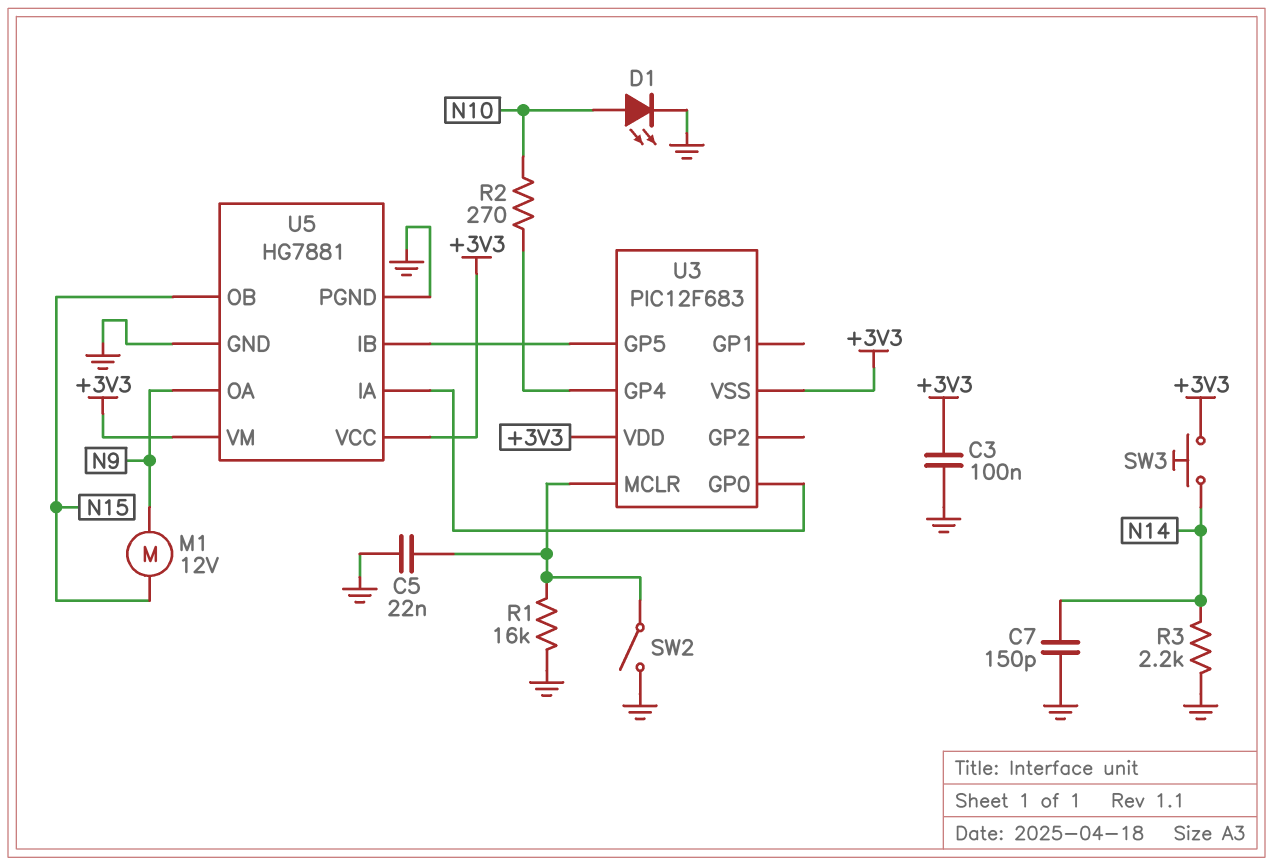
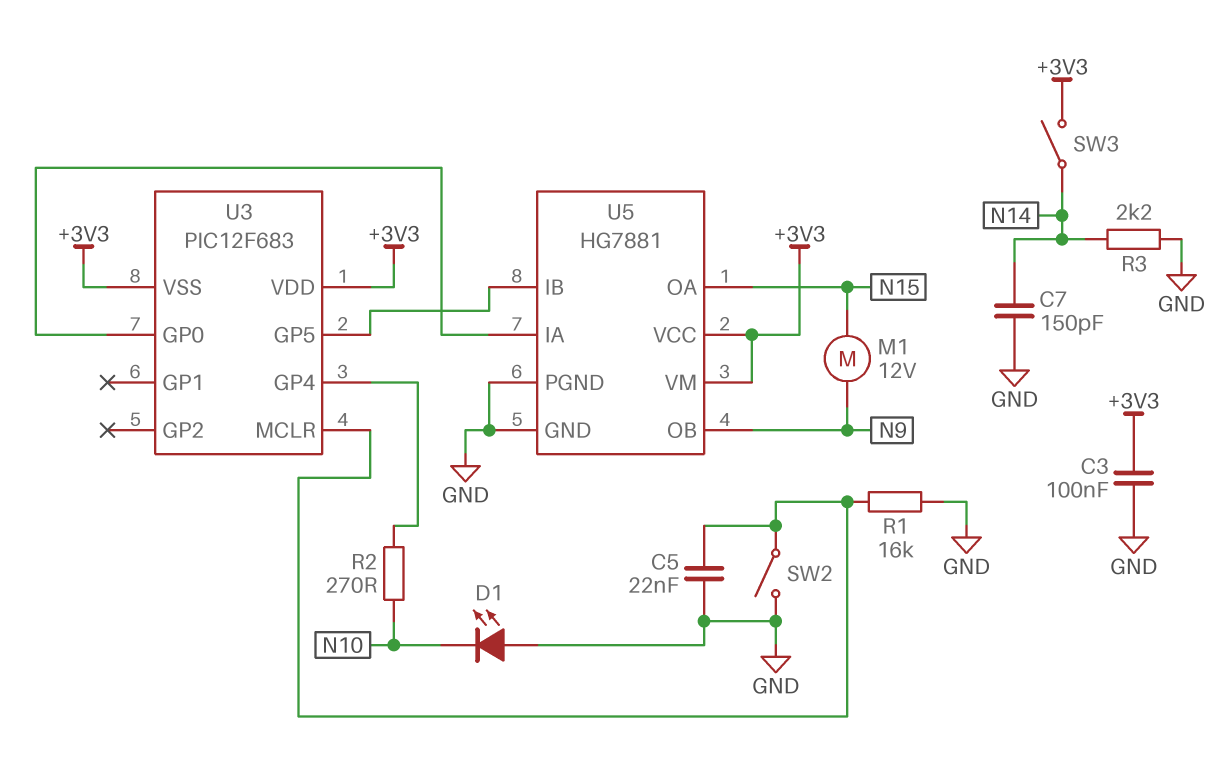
D1: LED (A N10, K GND) -> LED (A GND, K N10)
SW3: button (+3V3, N14) -> switch (+3V3, N14)
U5 pin OA: N9 -> N15
U5 pin OB: N15 -> N9

